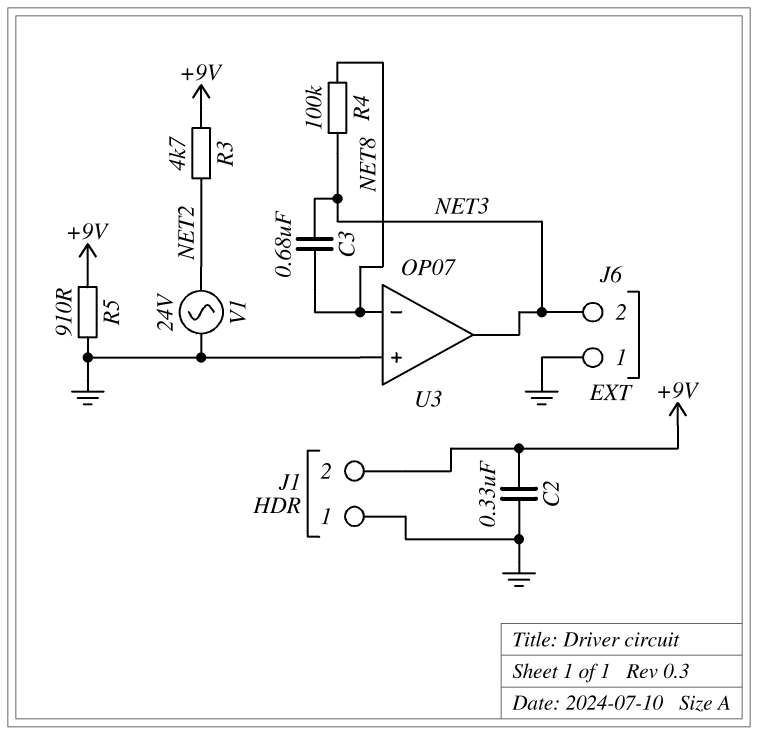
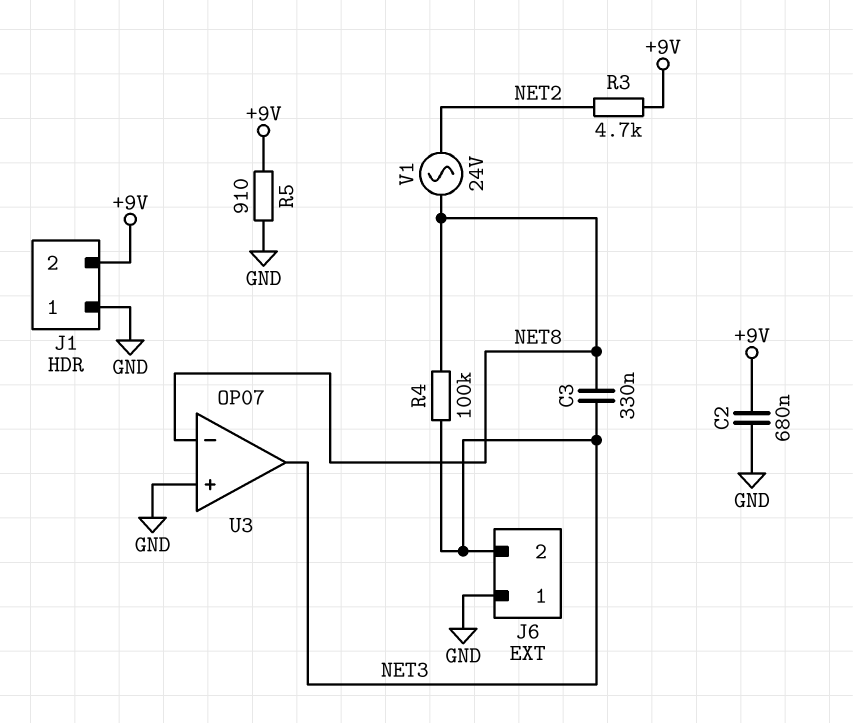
C2: 330nF (+9V, GND) -> 680nF (+9V, GND)
C3: 680nF (NET3, NET8) -> 330nF (NET3, NET8)
V1: AC 24V (GND, NET2) -> AC 24V (NET2, NET8)

